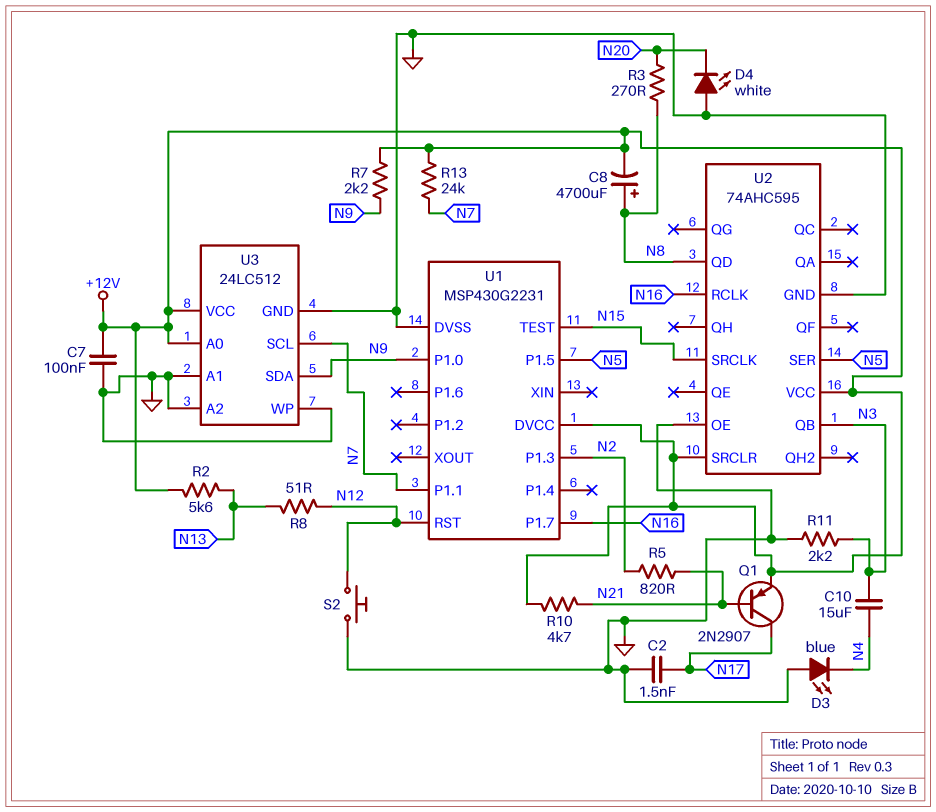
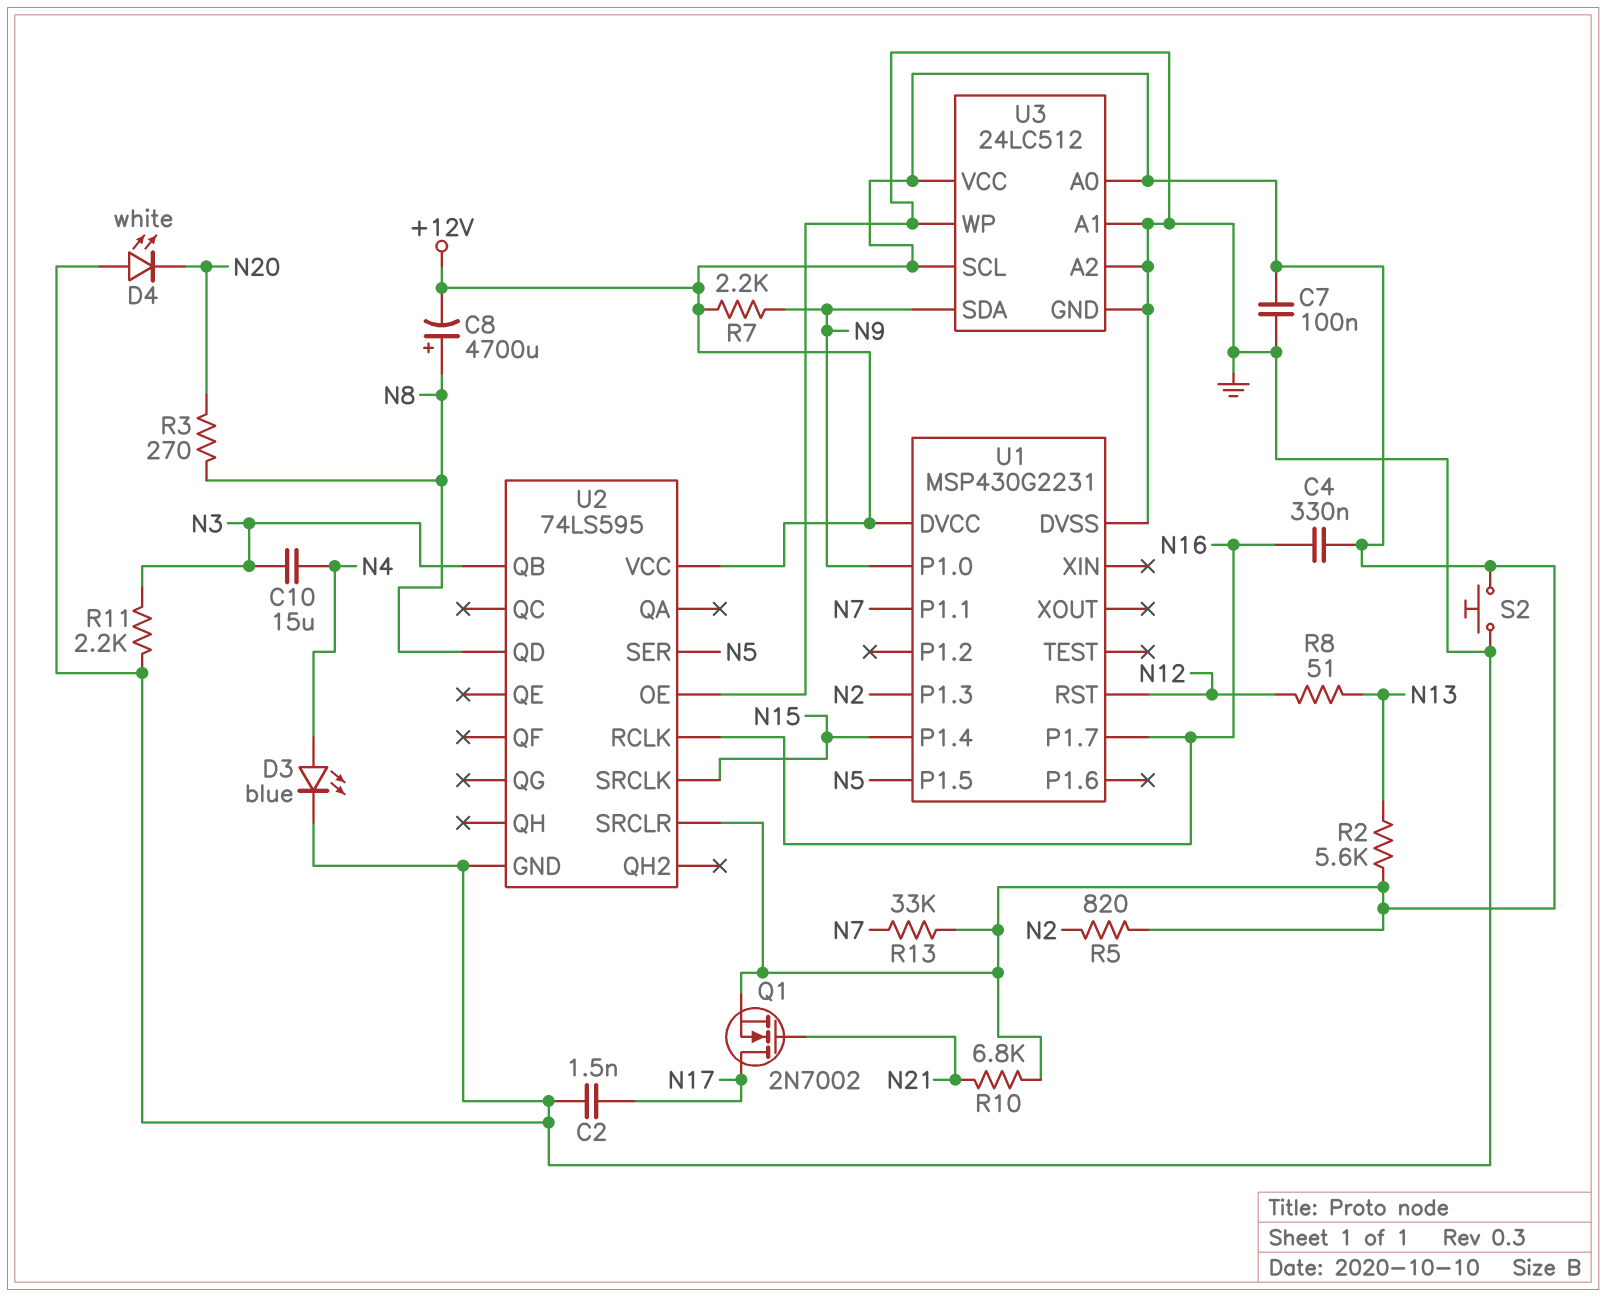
C4: none -> 330nF (+12V, N16)
D3: LED blue (A GND, K N4) -> LED blue (A N4, K GND)
Q1: PNP 2N2907 (B N21, C N17, E +12V) -> NMOS 2N7002 (G N21, D N17, S +12V)
R5: 820 (N2, N21) -> 820 (+12V, N2)
R10: 4.7k (+12V, N21) -> 6.8k (+12V, N21)
R13: 24k (+12V, N7) -> 33k (+12V, N7)
S2: button (GND, N12) -> button (+12V, GND)
U1 pin P1.4: none -> N15
U1 pin TEST: N15 -> none
U2: 74AHC595 -> 74LS595
U3 pin SCL: N7 -> +12V

